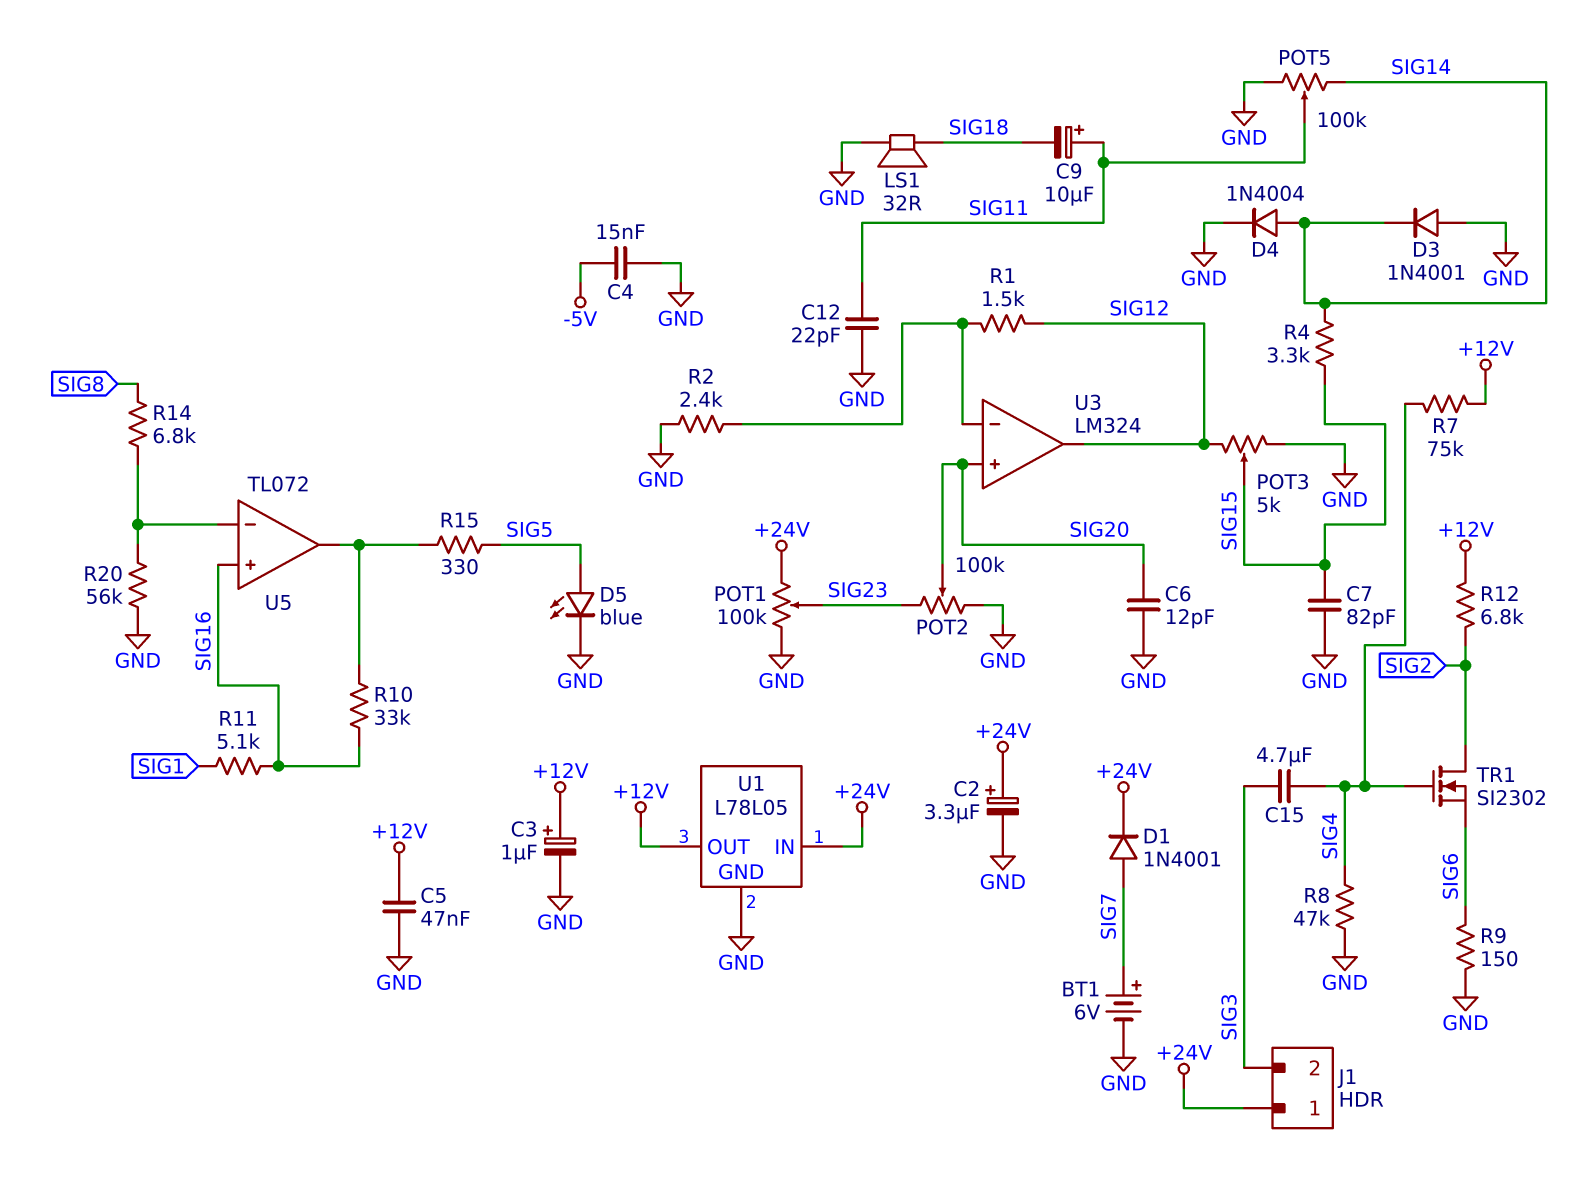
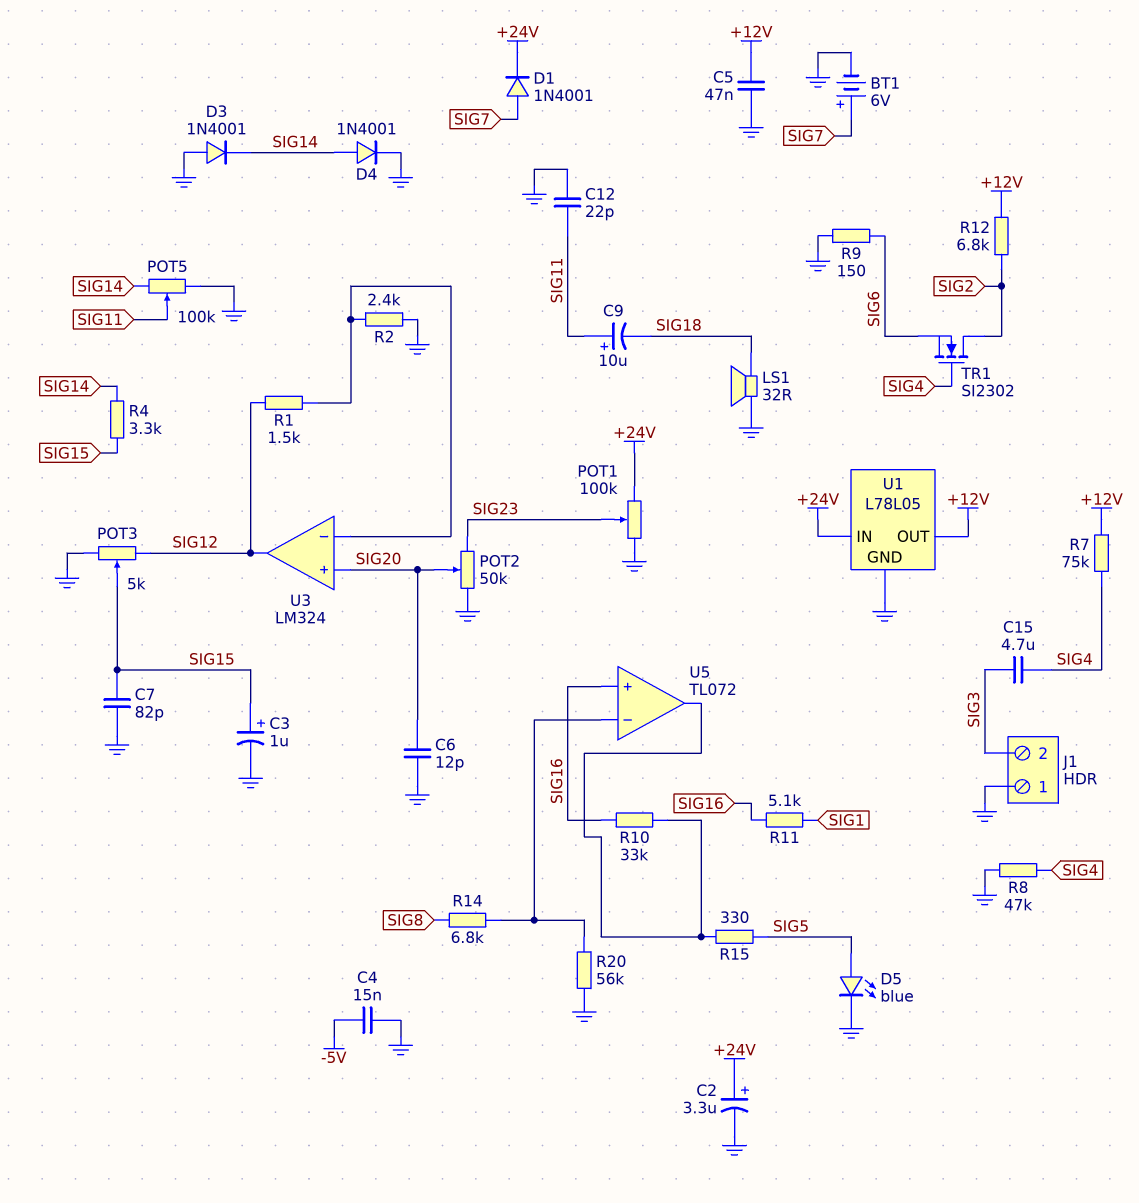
C3: 1uF (plus +12V, minus GND) -> 1uF (plus SIG15, minus GND)
D4: diode 1N4004 (A SIG14, K GND) -> diode 1N4001 (A SIG14, K GND)
J1 pin 1: +24V -> GND
POT2: 100k (GND, SIG23, wiper SIG20) -> 50k (GND, SIG23, wiper SIG20)

